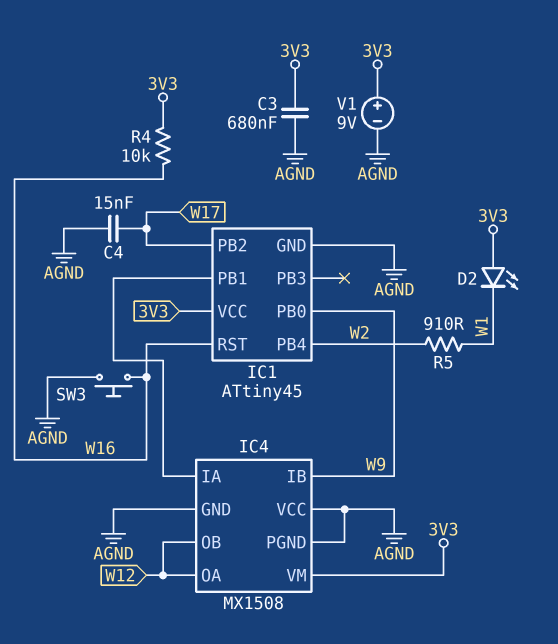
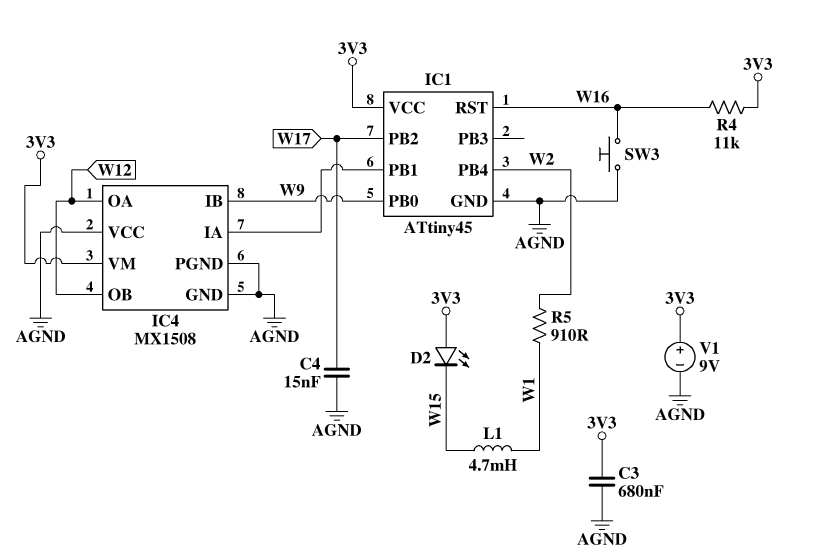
D2: LED (A 3V3, K W1) -> LED (A 3V3, K W15)
L1: none -> 4.7mH (W1, W15)
R4: 10k (3V3, W16) -> 11k (3V3, W16)

